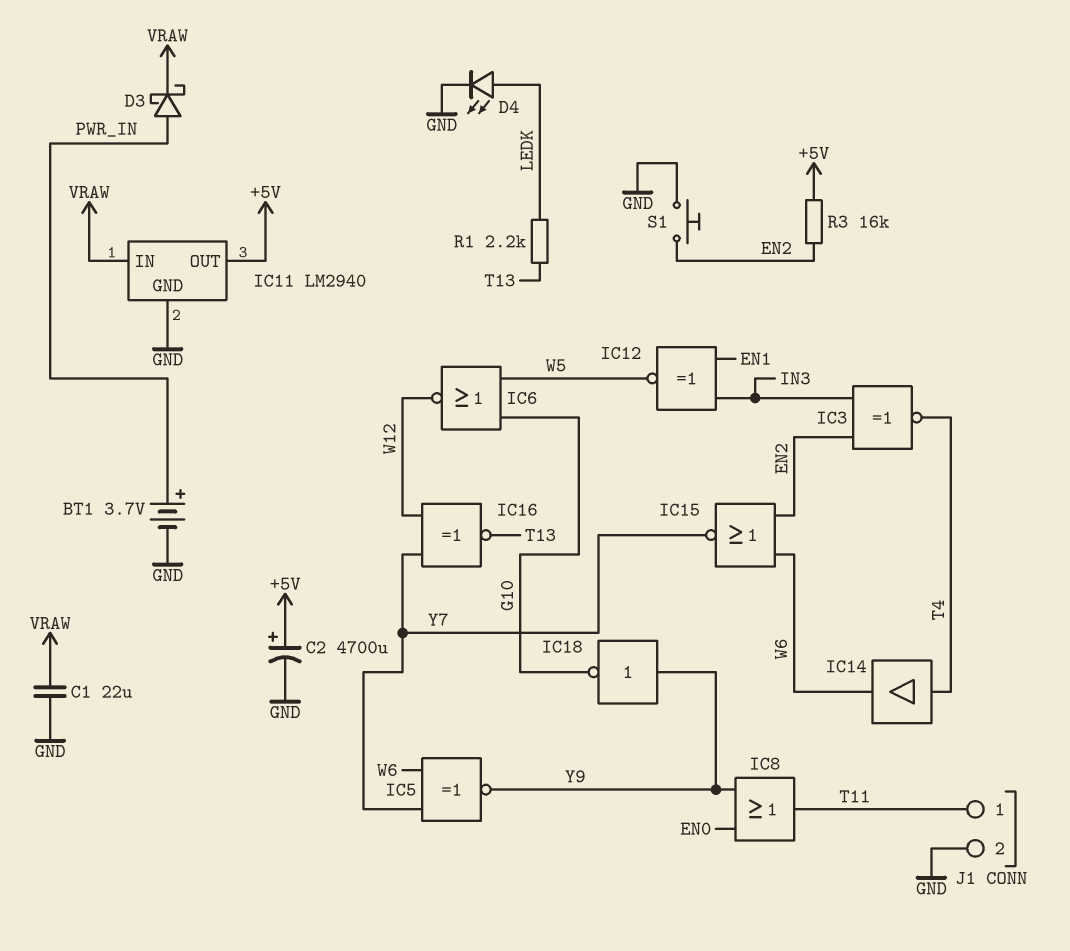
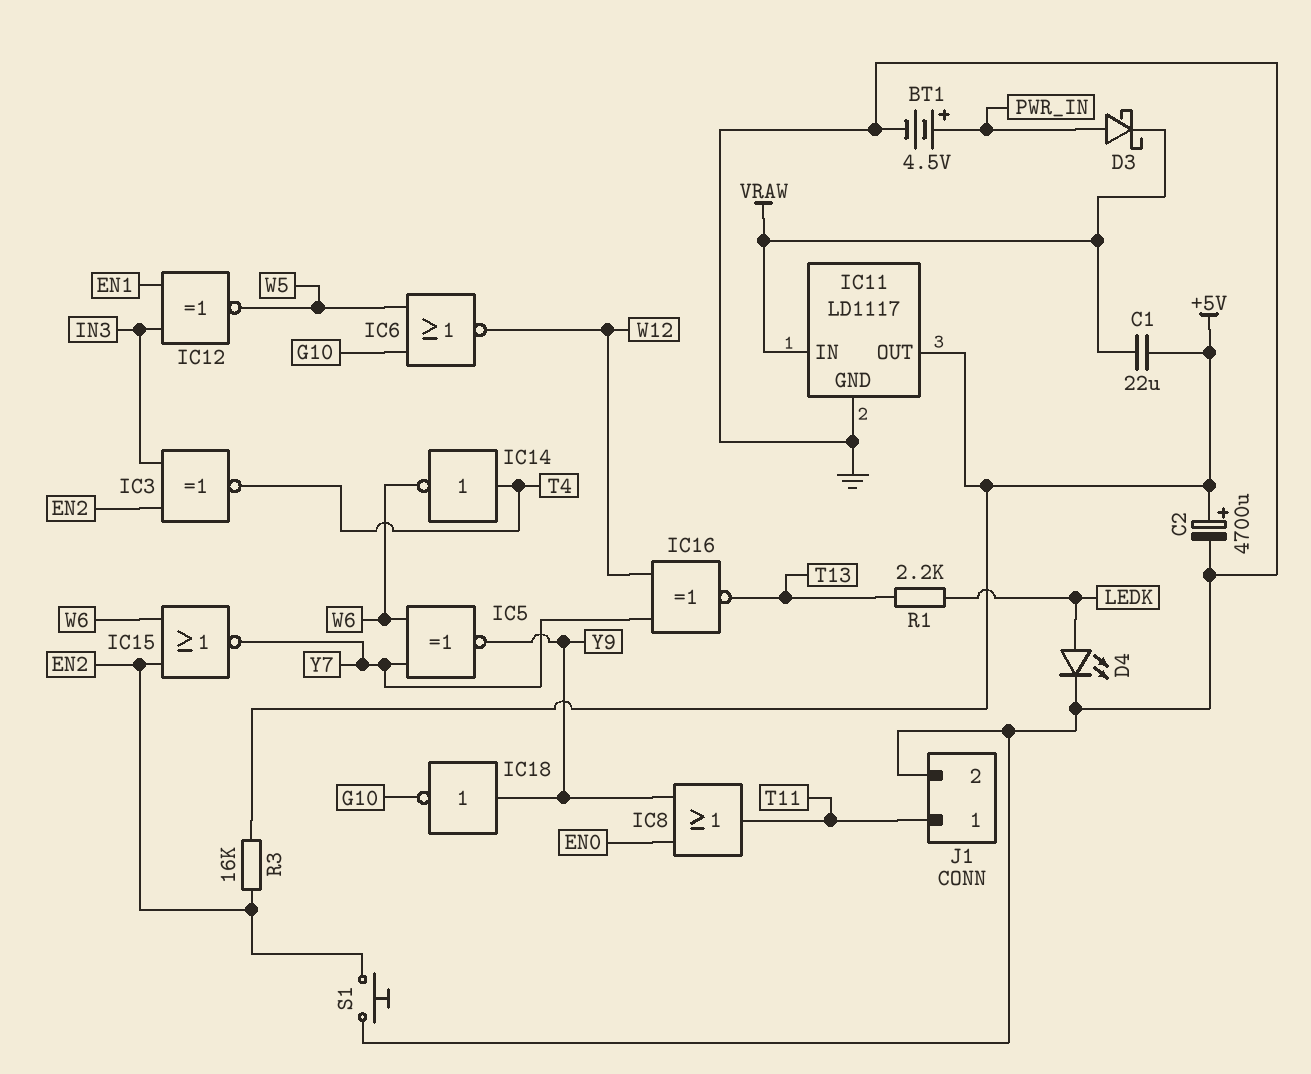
BT1: 3.7V (plus PWR_IN, minus GND) -> 4.5V (plus PWR_IN, minus GND)
C1: 22uF (GND, VRAW) -> 22uF (+5V, VRAW)
IC11: LM2940 -> LD1117
IC14: buffer (in T4, out W6) -> NOT (in T4, out W6)

